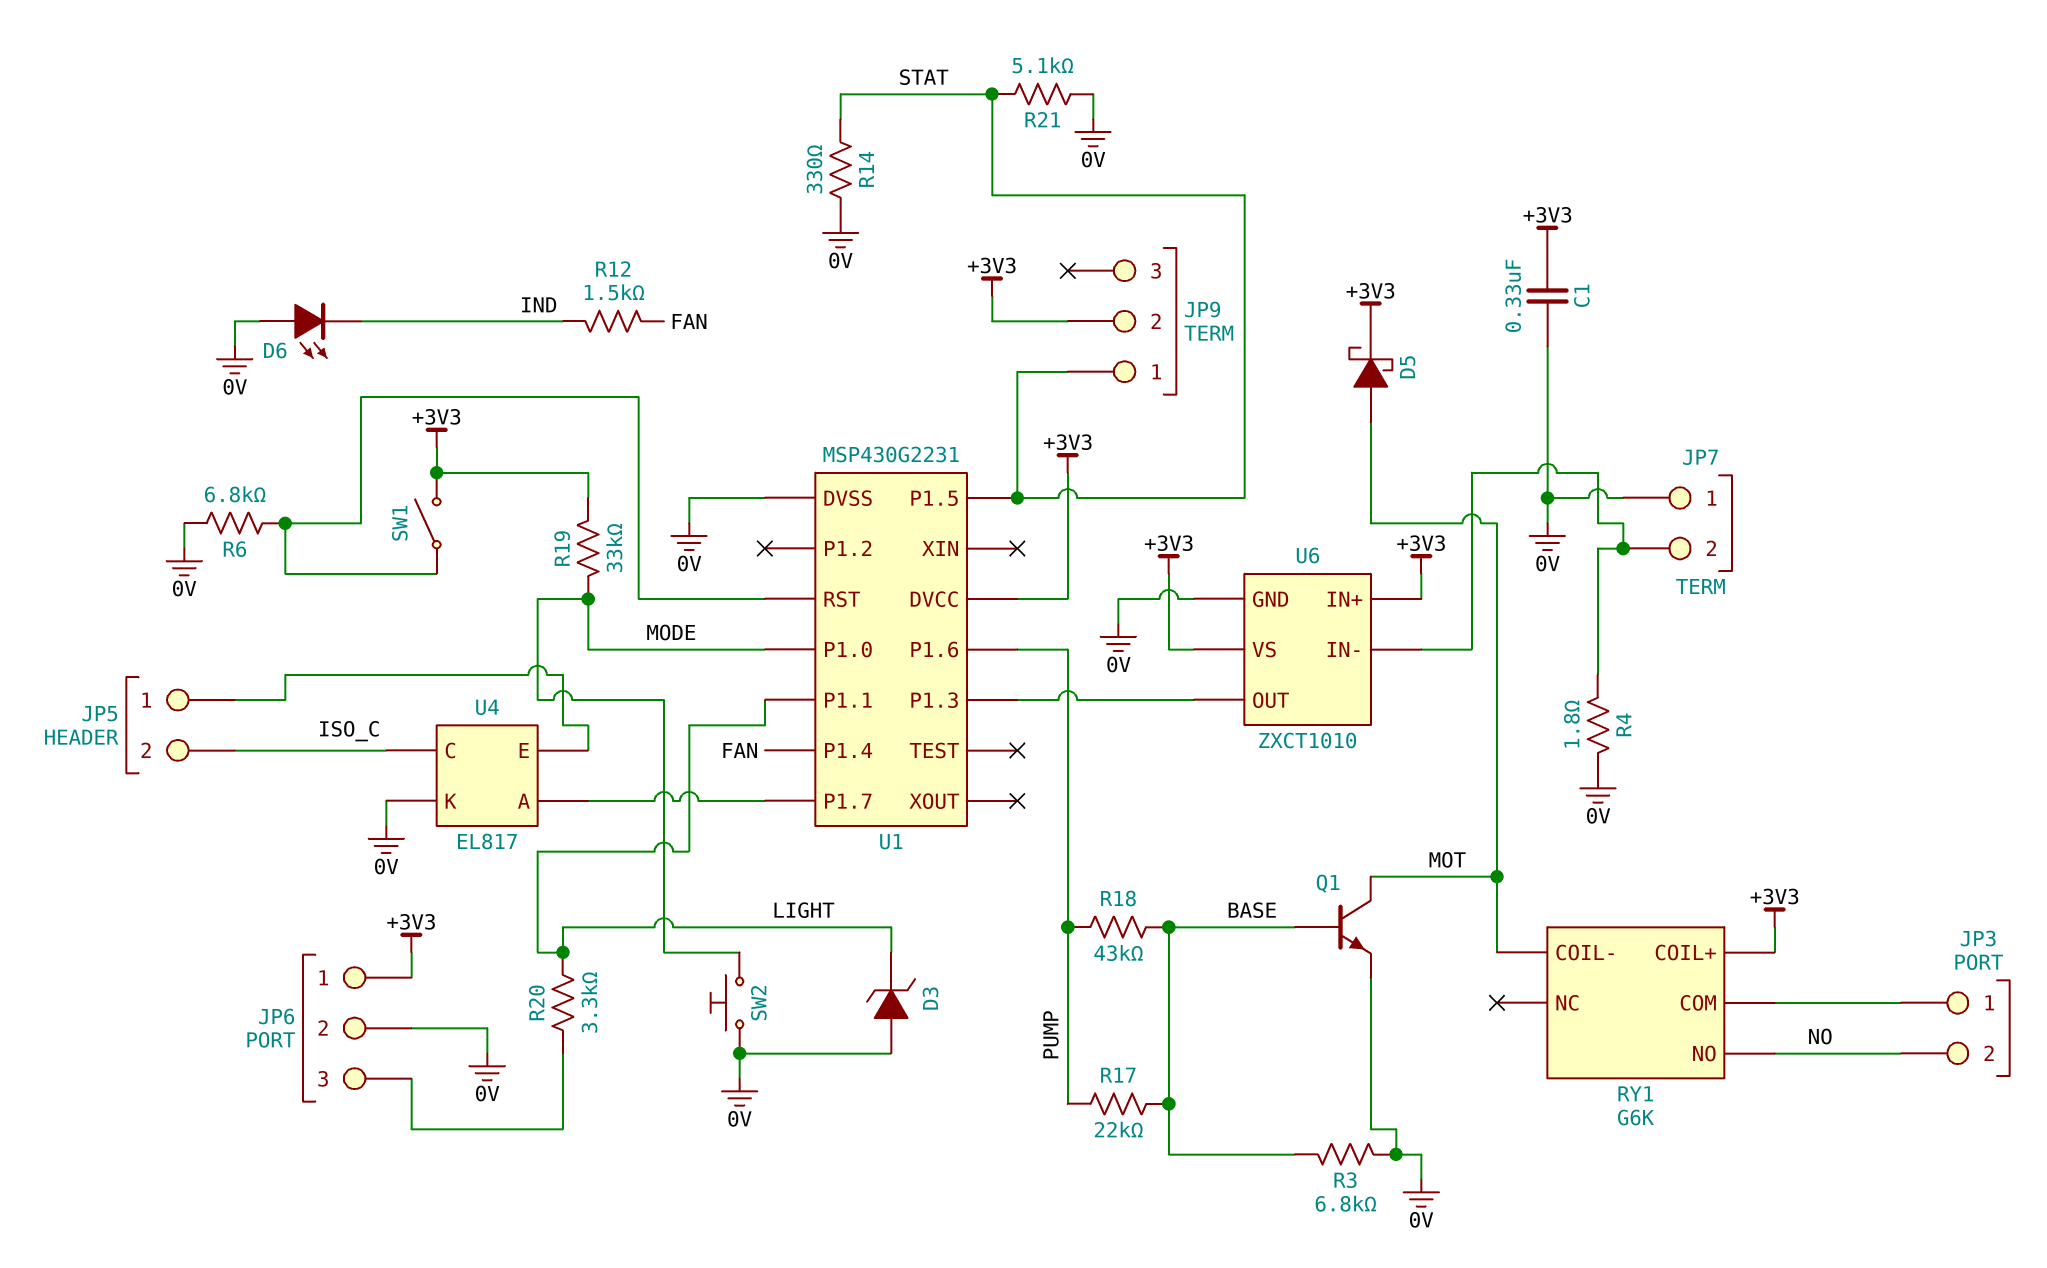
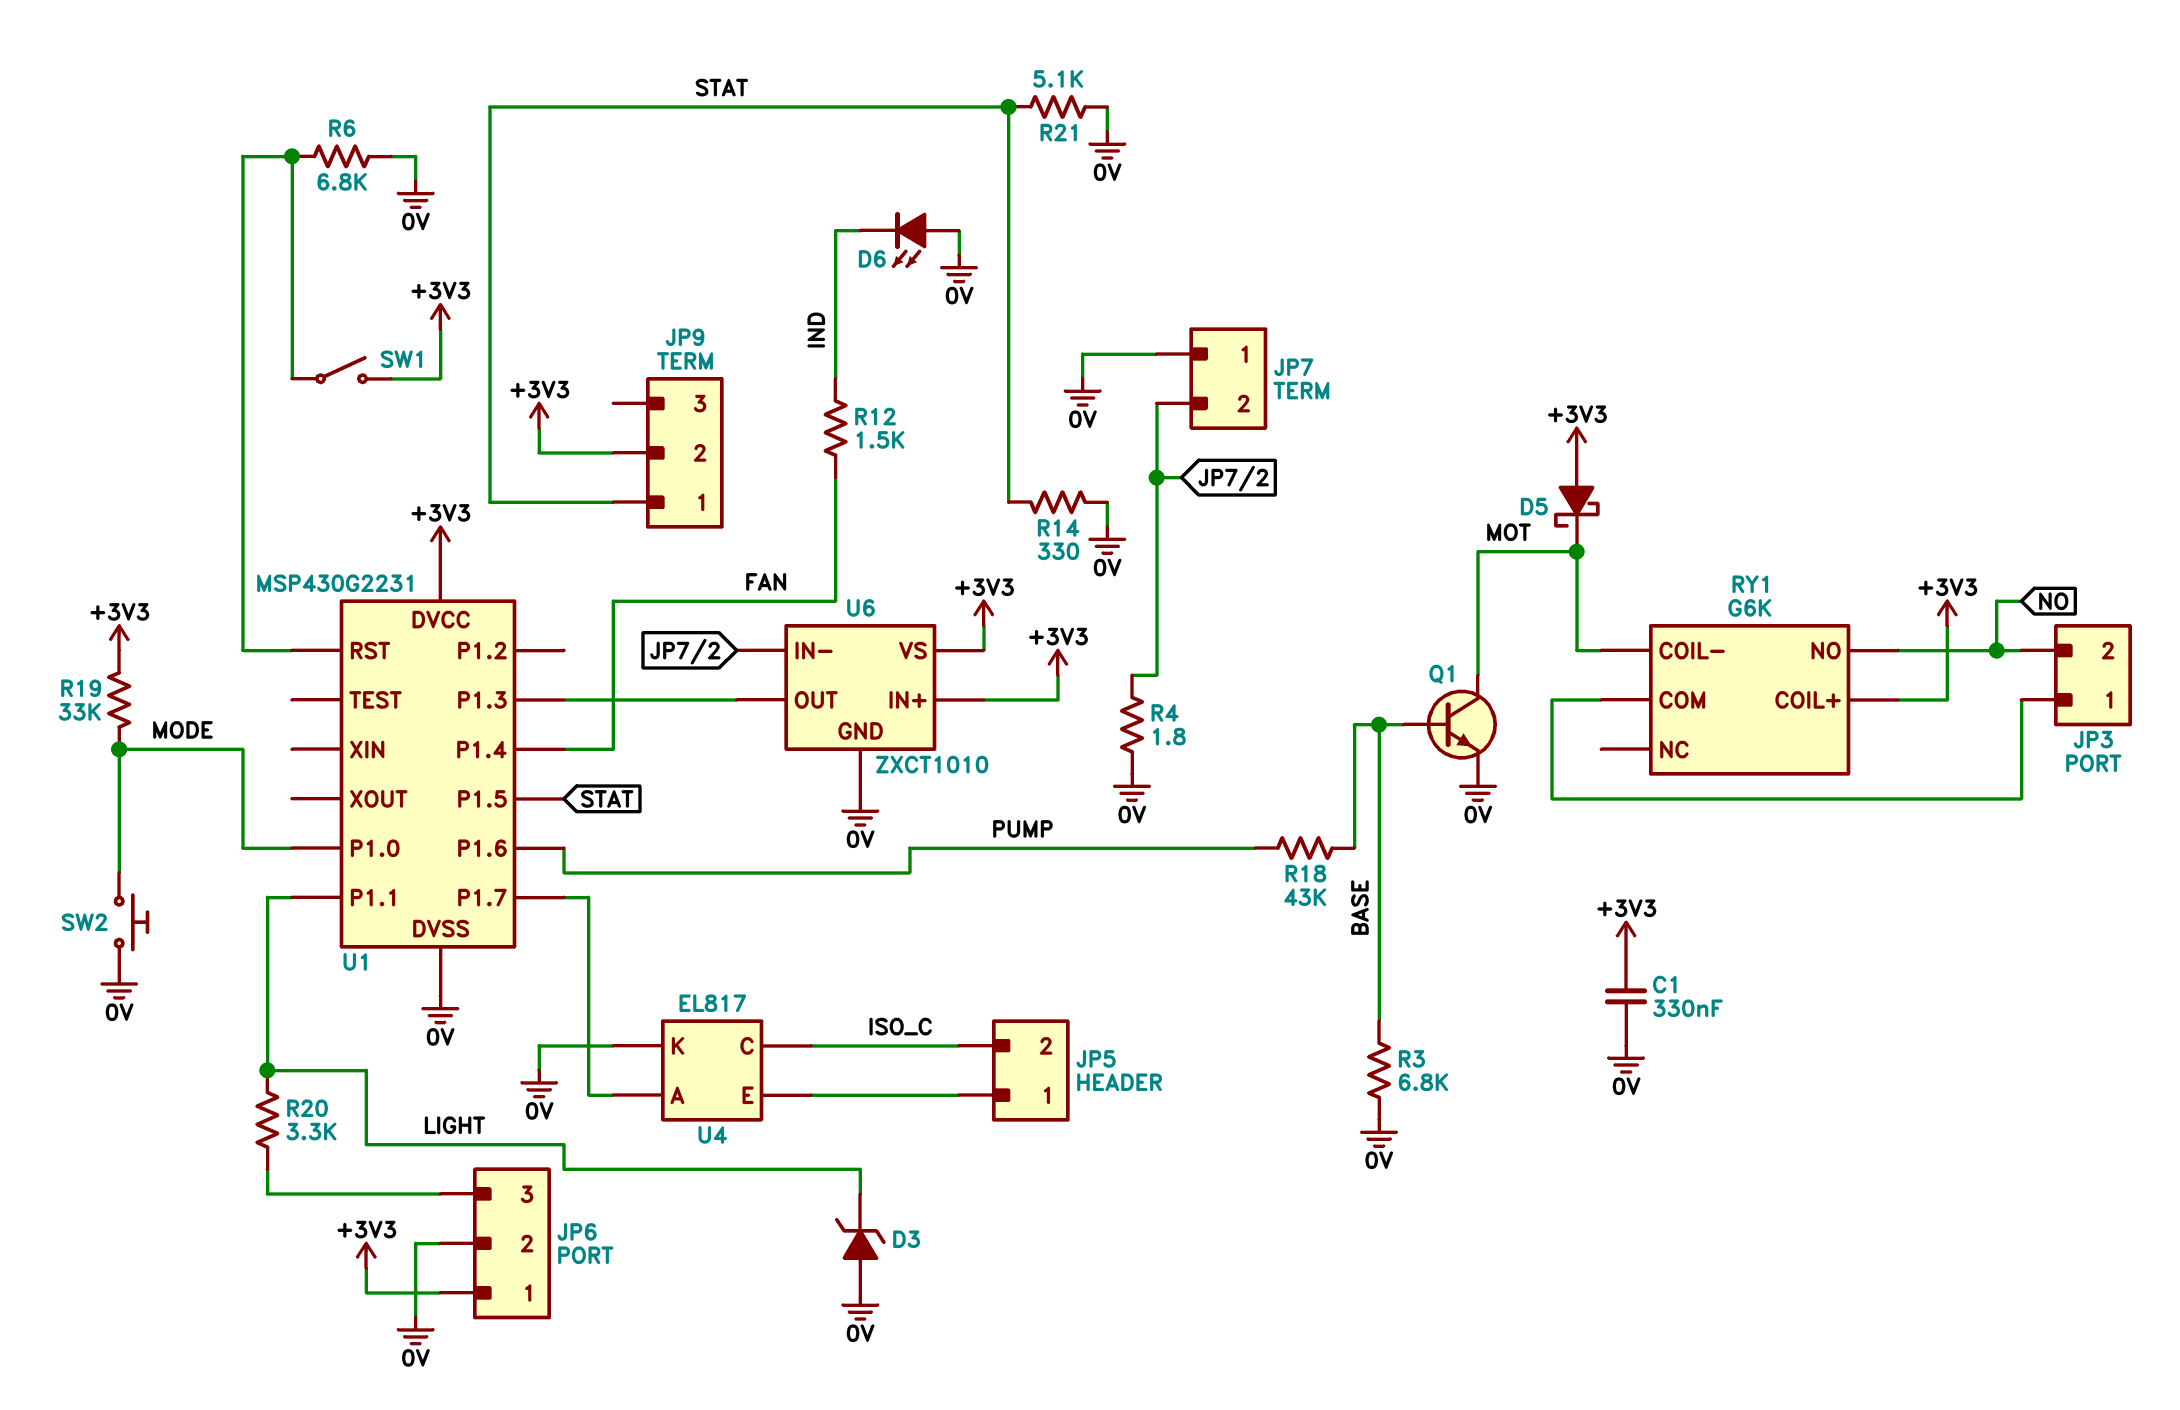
D5: schottky (A MOT, K +3V3) -> schottky (A +3V3, K MOT)
R17: 22k (BASE, PUMP) -> none

